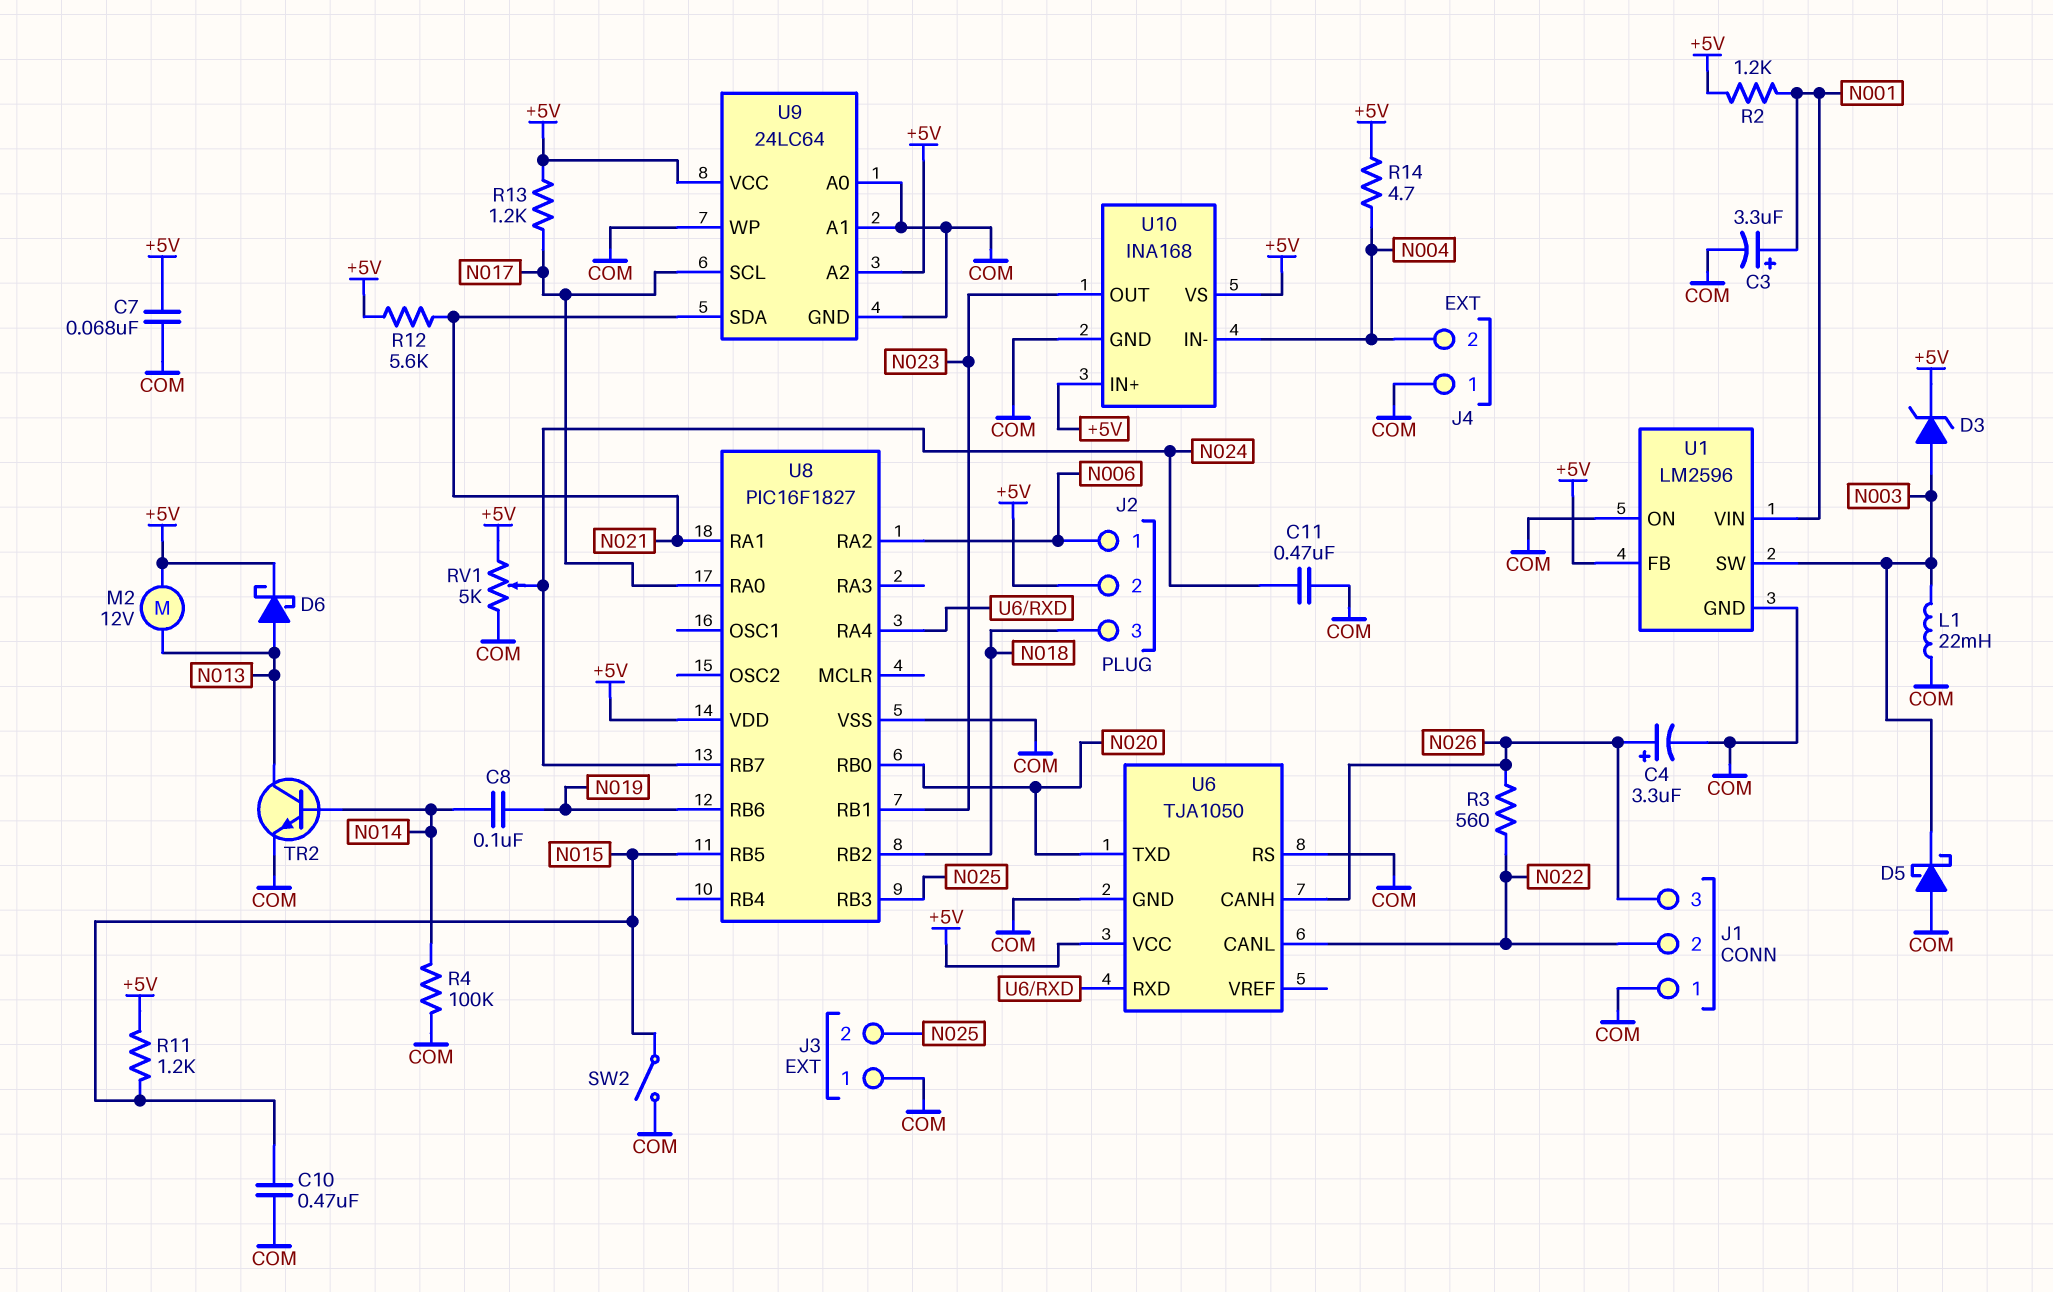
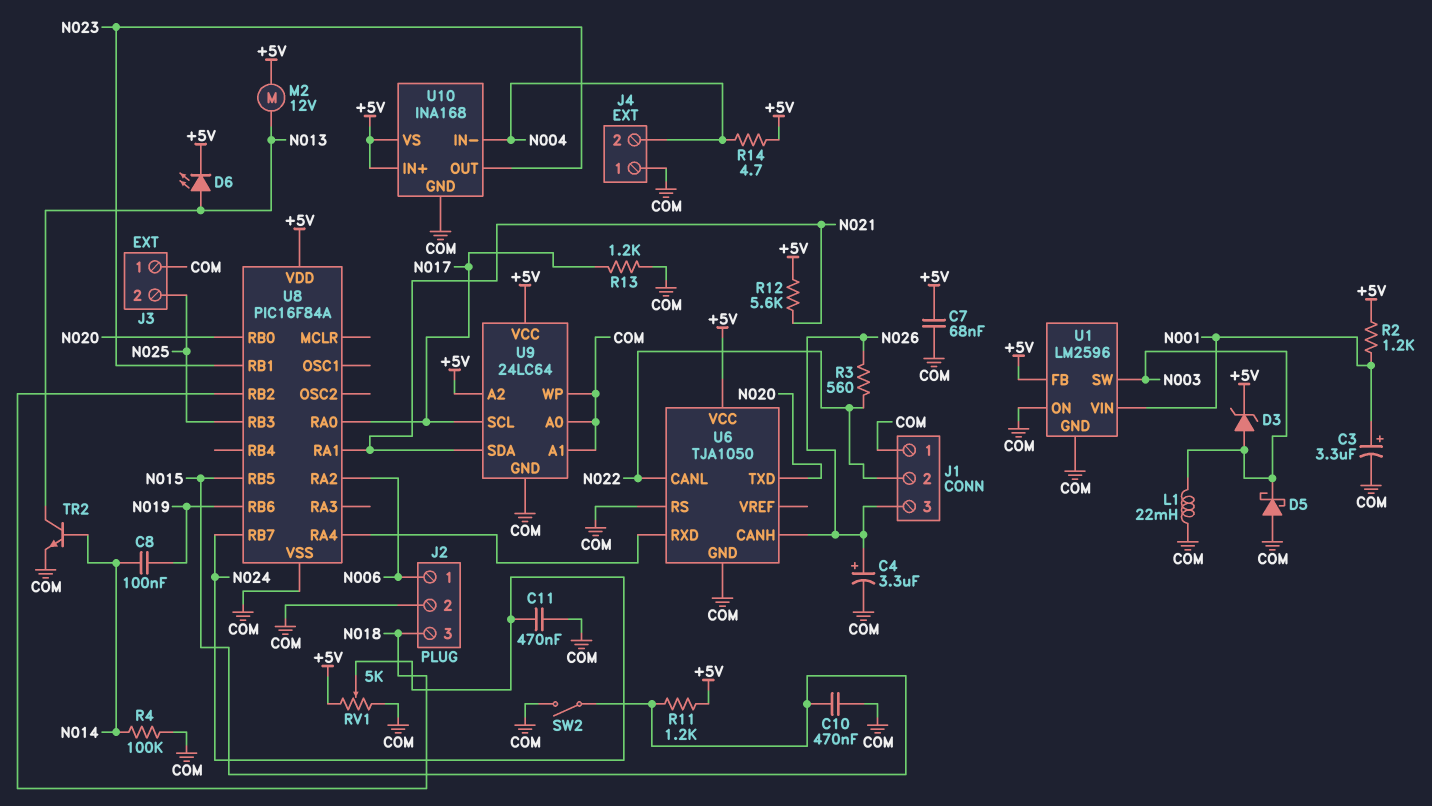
D6: schottky (A N013, K +5V) -> LED (A N013, K +5V)
J2 pin 2: +5V -> COM
R13: 1.2k (+5V, N017) -> 1.2k (COM, N017)
U8: PIC16F1827 -> PIC16F84A

